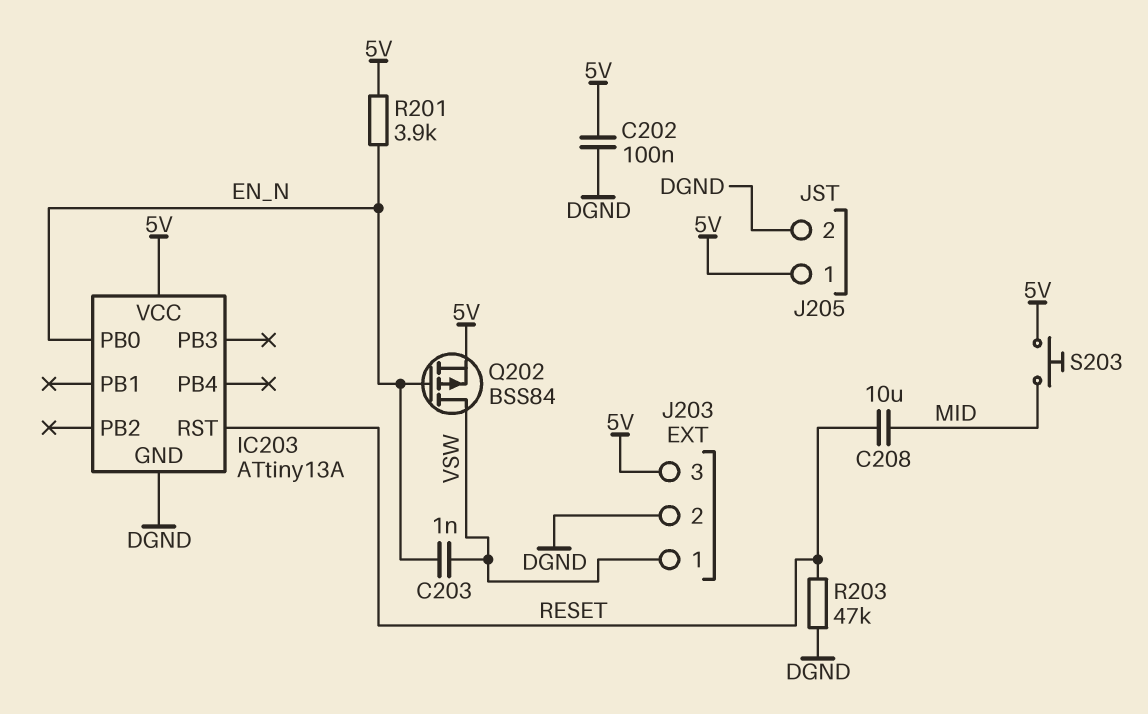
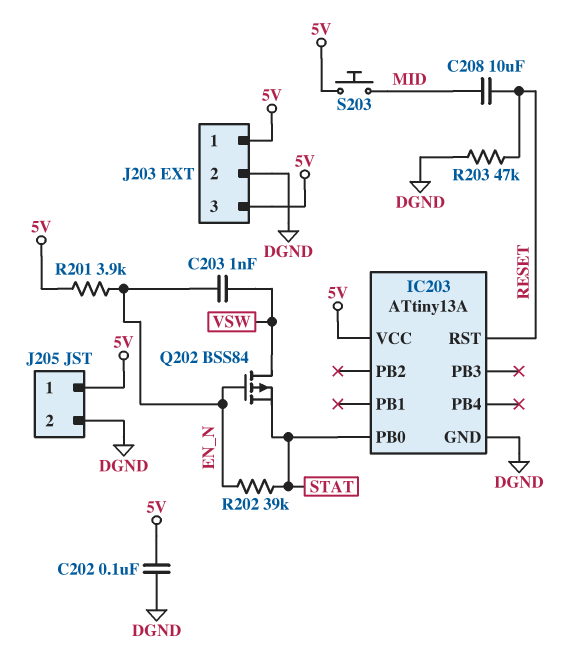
IC203 pin PB0: EN_N -> STAT
J203 pin 1: VSW -> 5V
Q202: PMOS BSS84 (G EN_N, D VSW, S 5V) -> PMOS BSS84 (G EN_N, D VSW, S STAT)
R202: none -> 39k (EN_N, STAT)

